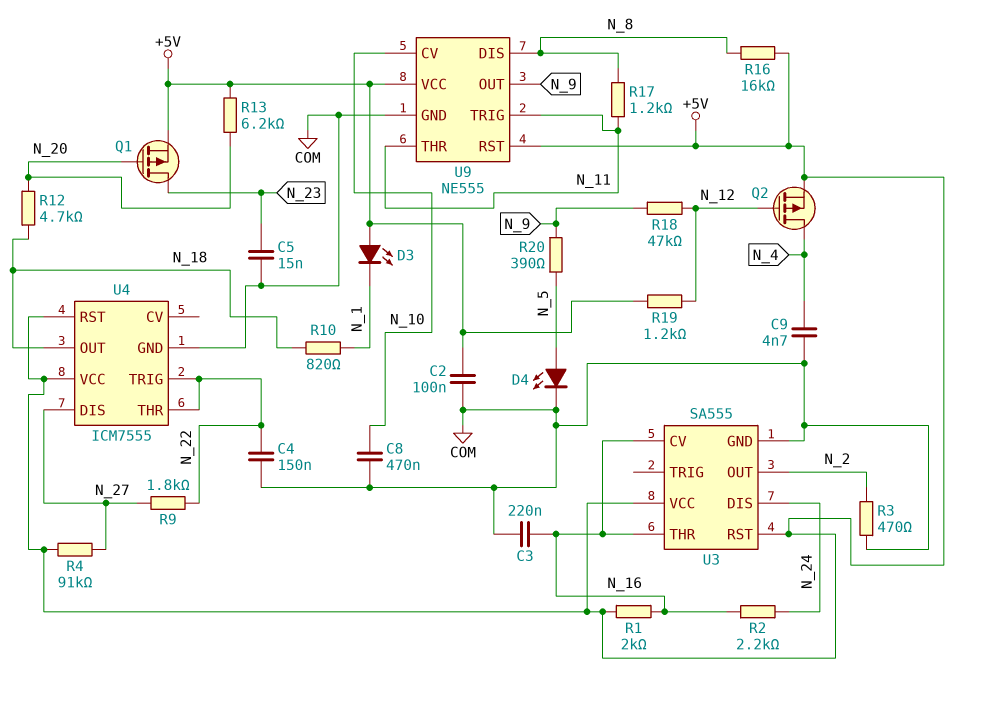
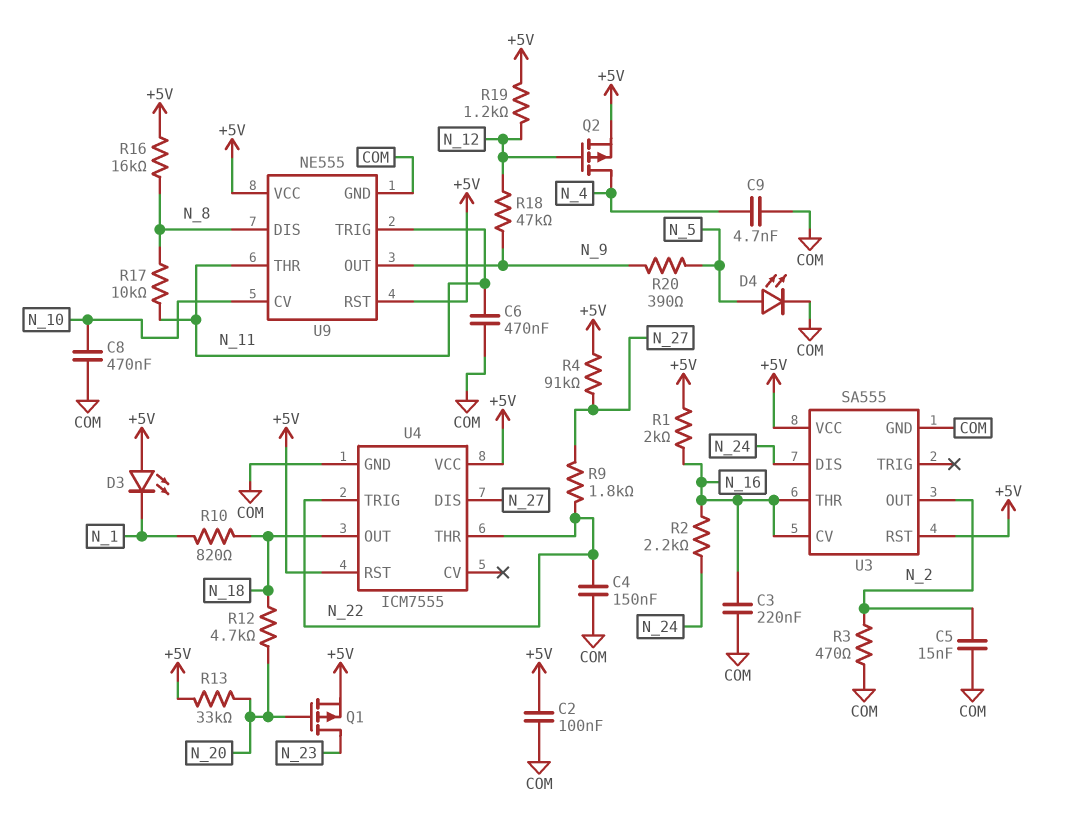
C5: 15nF (COM, N_23) -> 15nF (COM, N_2)
C6: none -> 470nF (COM, N_11)
R13: 6.2k (+5V, N_20) -> 33k (+5V, N_20)
R17: 1.2k (N_8, N_11) -> 10k (N_8, N_11)

